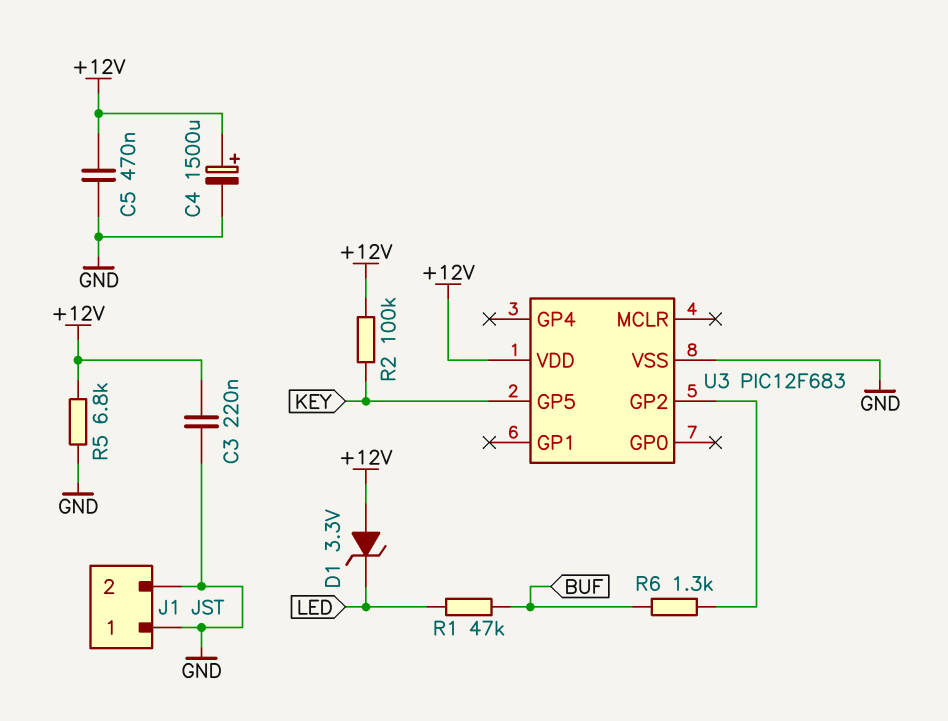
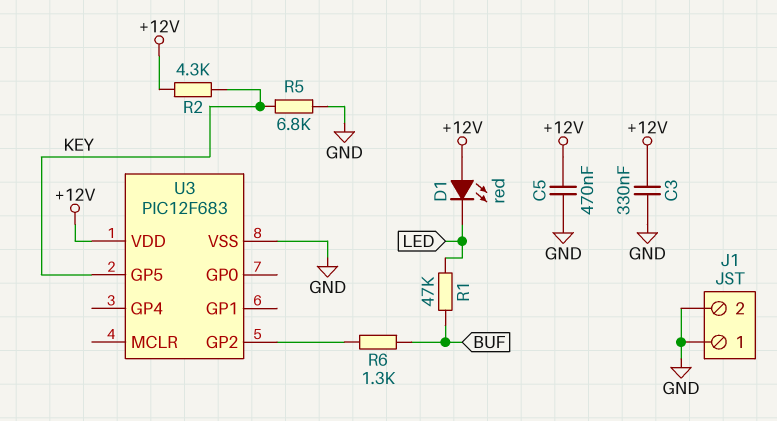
C3: 220nF (+12V, GND) -> 330nF (+12V, GND)
C4: 1500uF (plus +12V, minus GND) -> none
D1: zener 3.3V (A +12V, K LED) -> LED red (A +12V, K LED)
R2: 100k (+12V, KEY) -> 4.3k (+12V, KEY)
R5: 6.8k (+12V, GND) -> 6.8k (GND, KEY)

